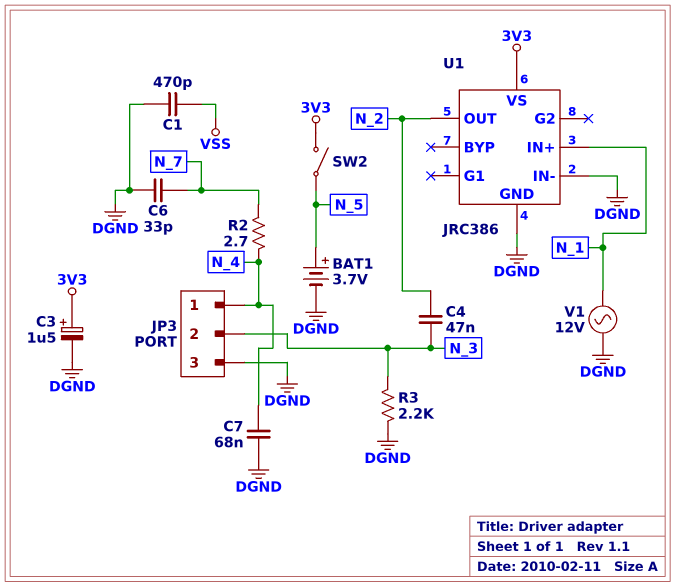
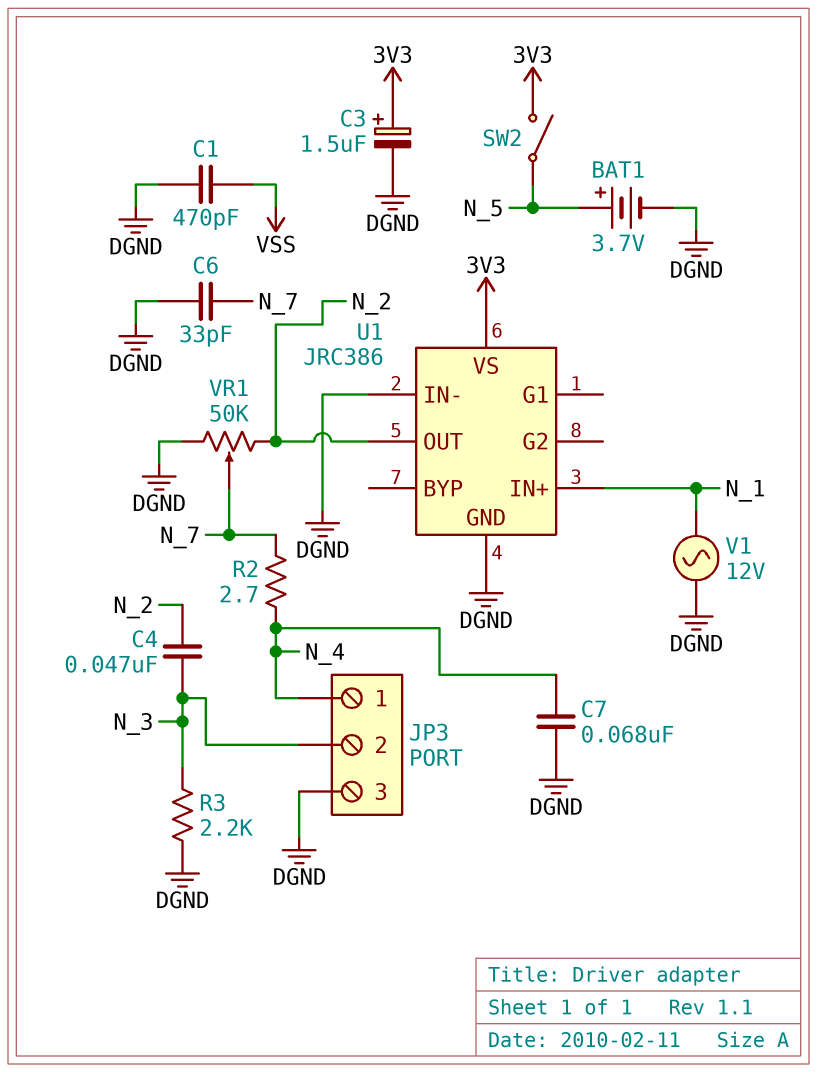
VR1: none -> 50k (DGND, N_2, wiper N_7)

